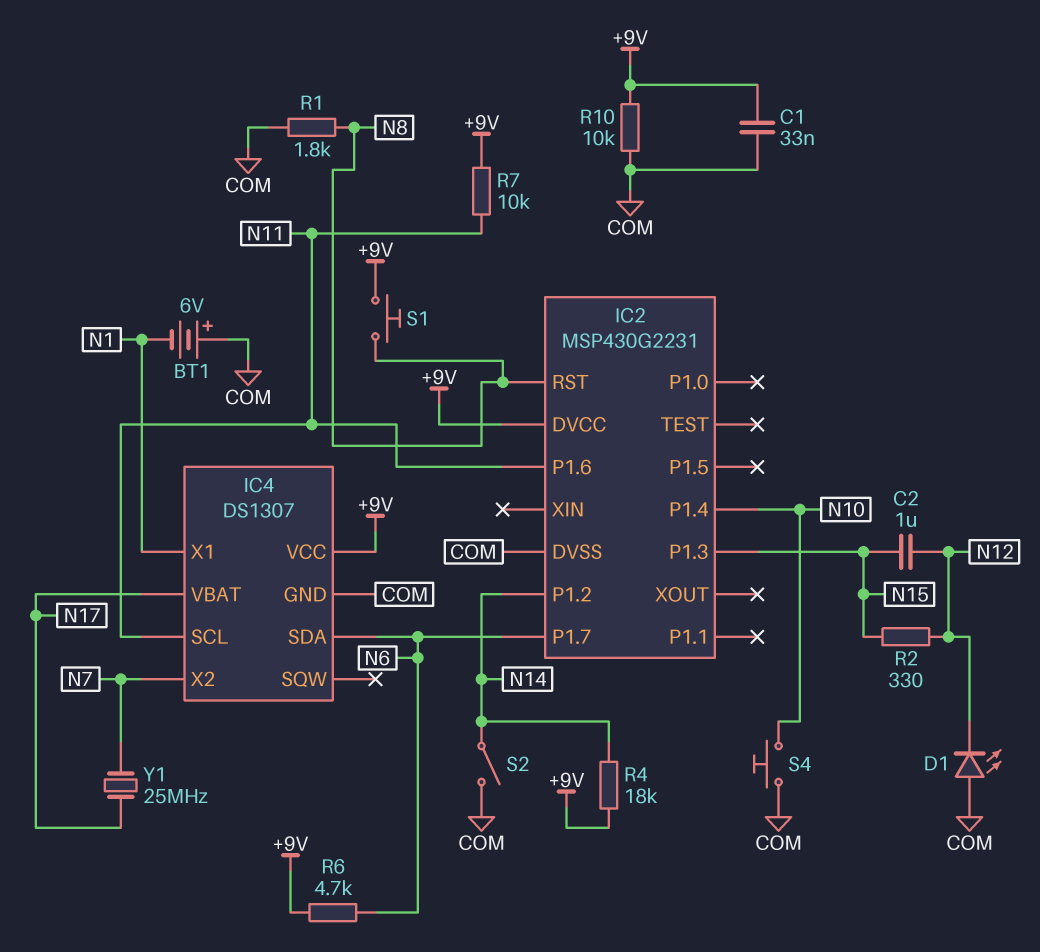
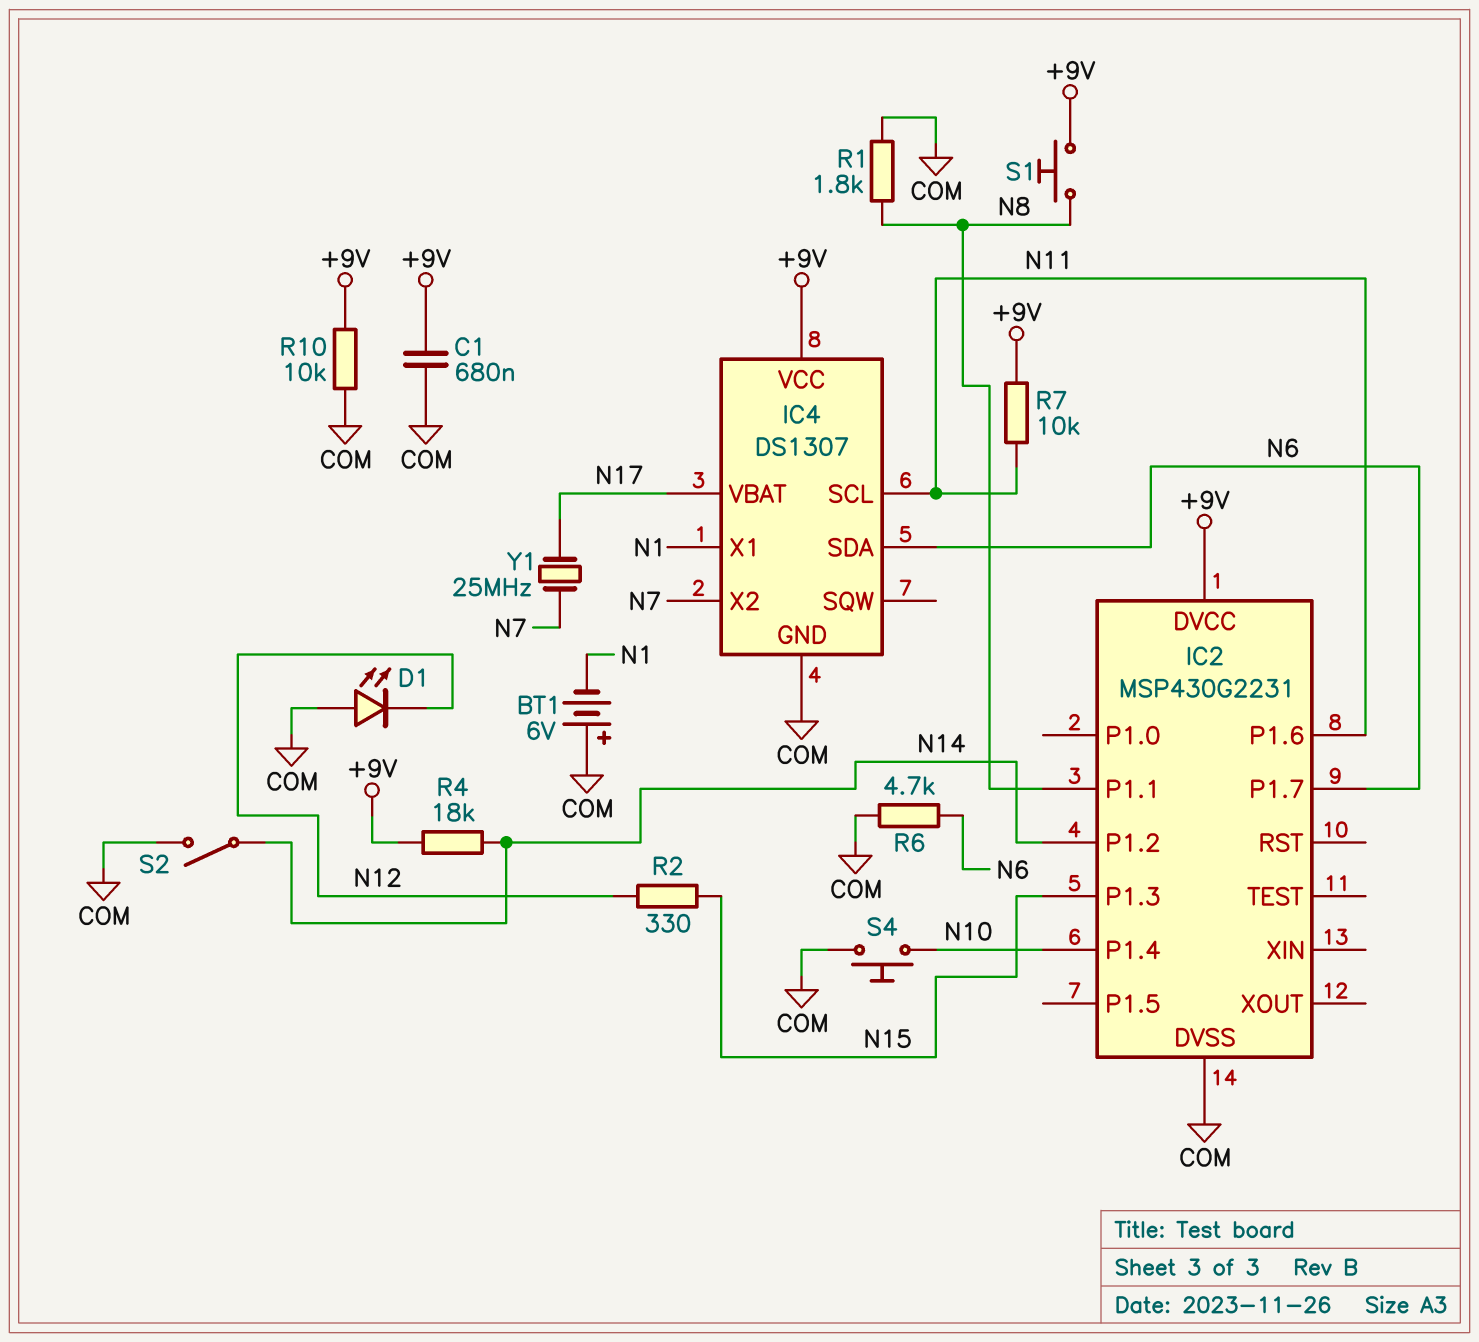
C1: 33nF (+9V, COM) -> 680nF (+9V, COM)
C2: 1uF (N12, N15) -> none
IC2 pin P1.1: none -> N8
IC2 pin RST: N8 -> none
R6: 4.7k (+9V, N6) -> 4.7k (COM, N6)

